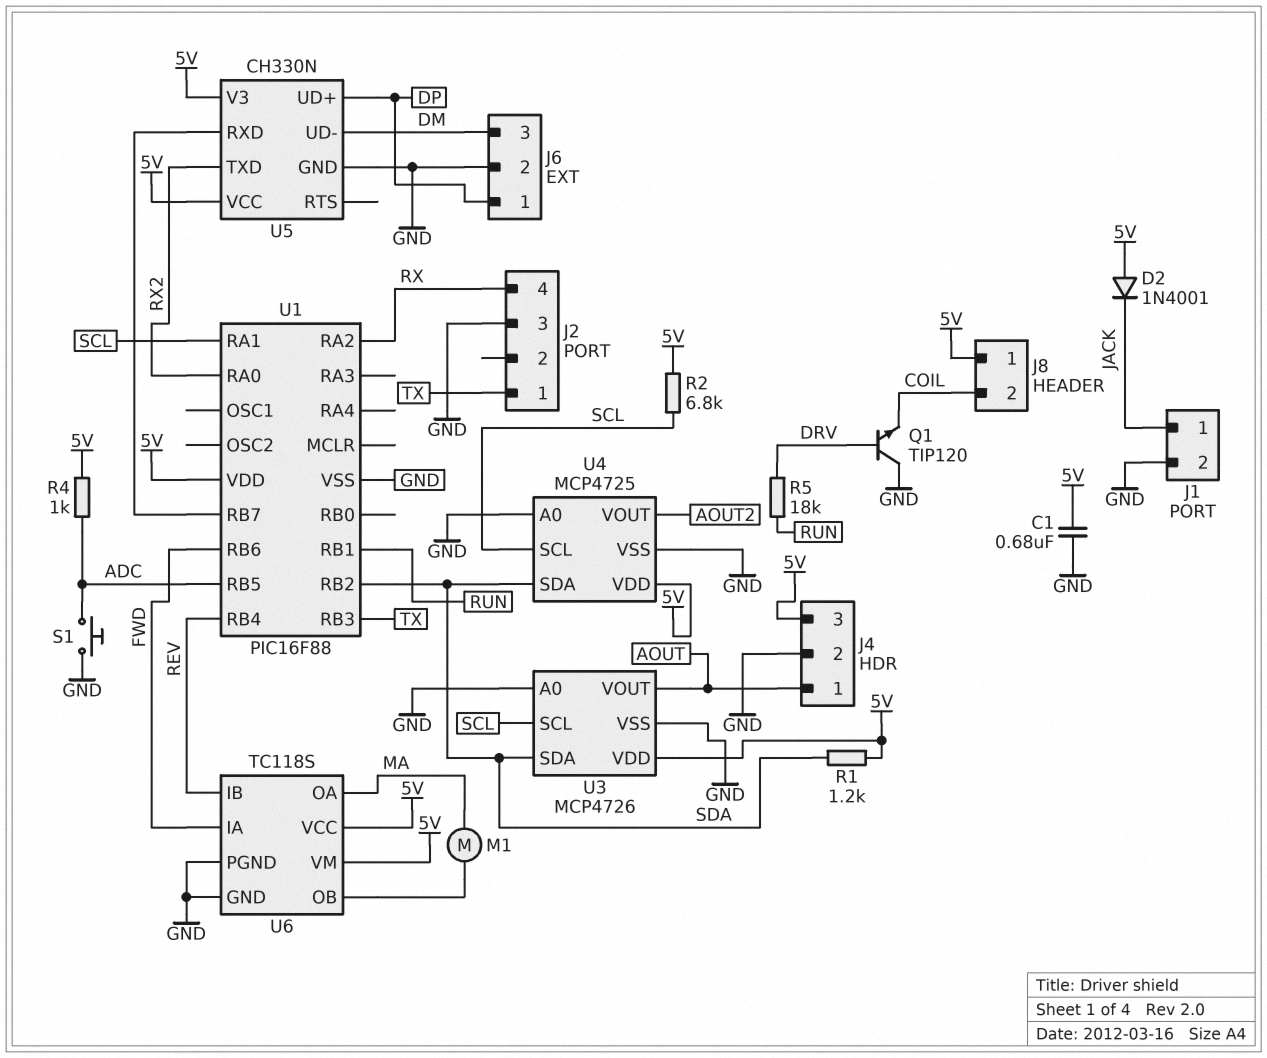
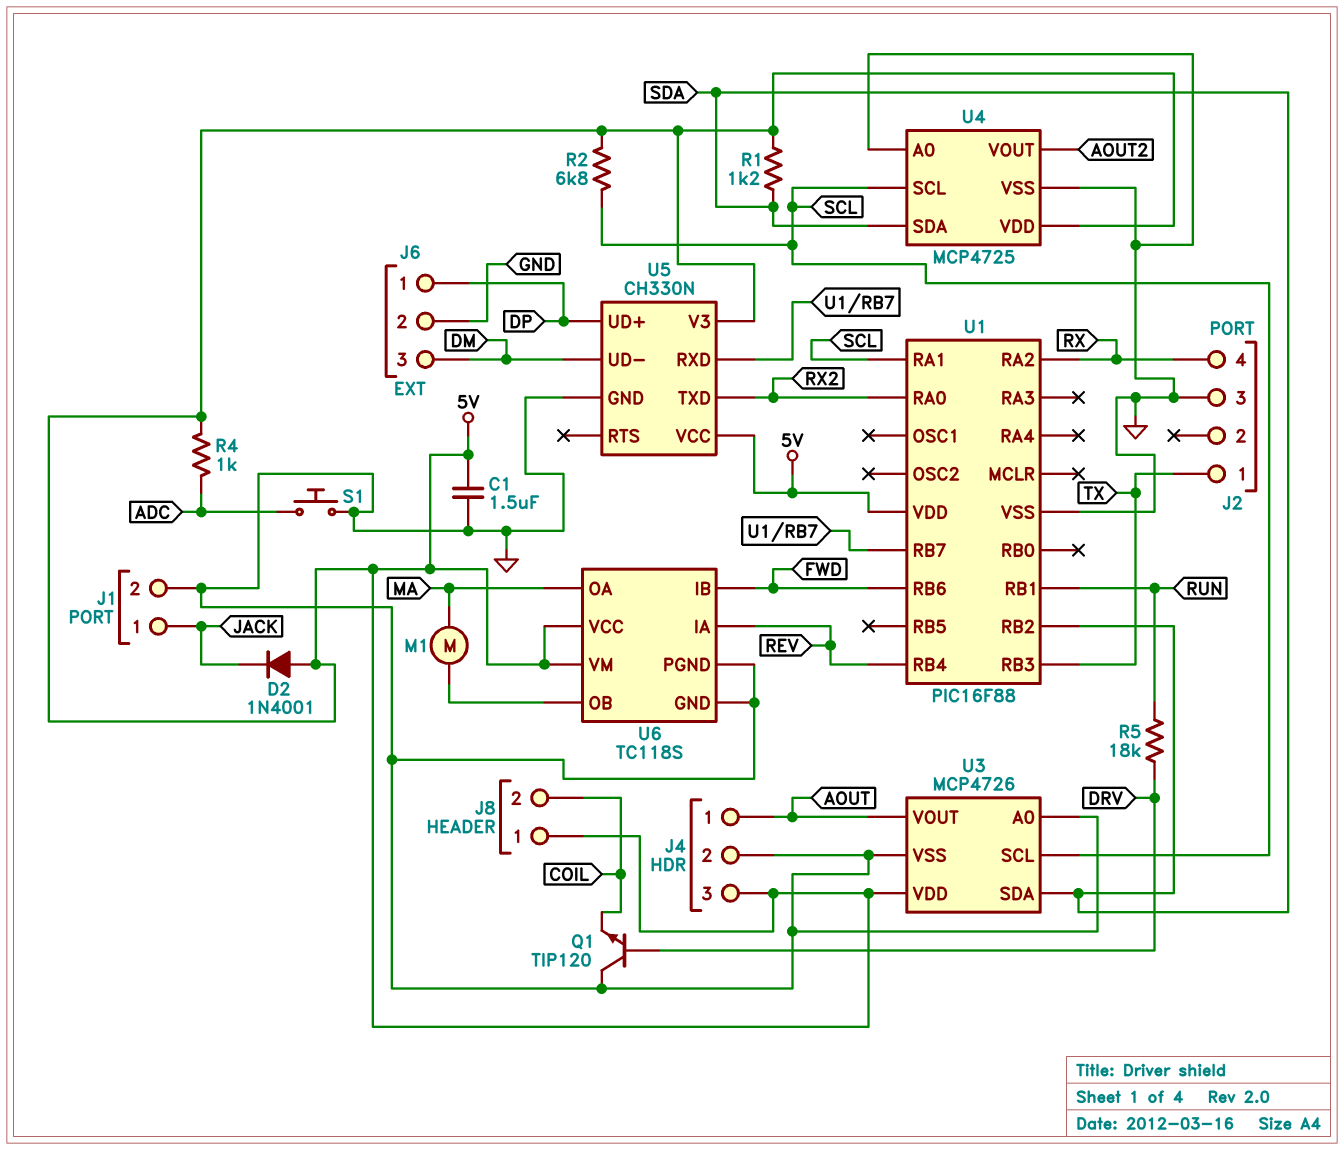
C1: 680nF (5V, GND) -> 1.5uF (5V, GND)
U1 pin RB5: ADC -> none
U6 pin IA: FWD -> REV
U6 pin IB: REV -> FWD

